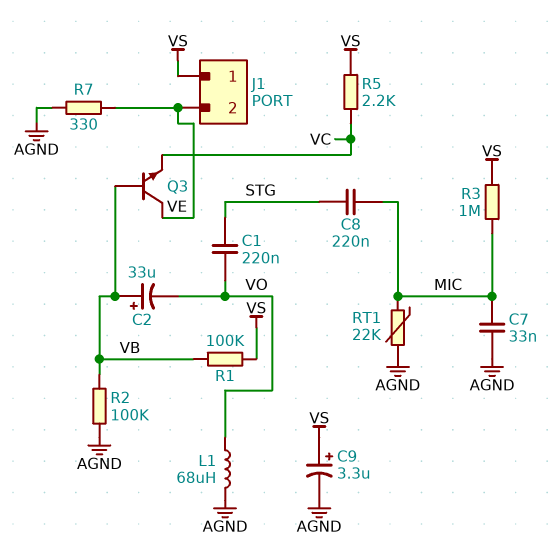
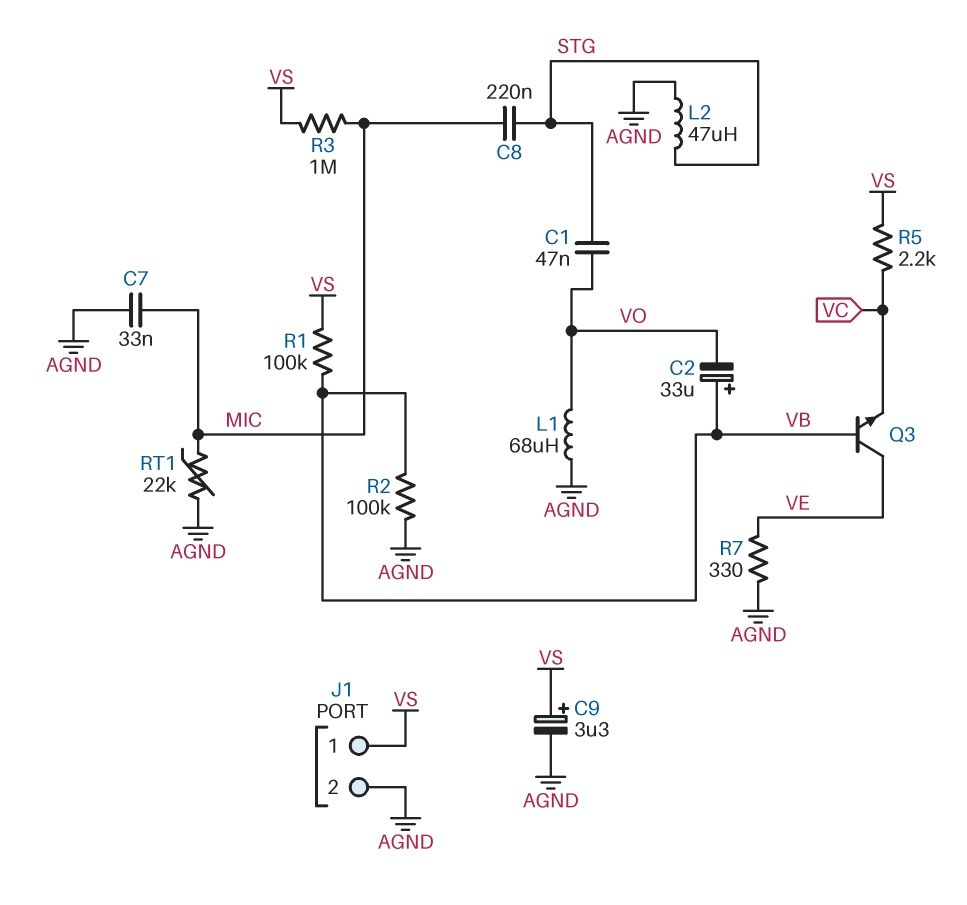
C1: 220nF (STG, VO) -> 47nF (STG, VO)
J1 pin 2: VE -> AGND
L2: none -> 47uH (AGND, STG)

